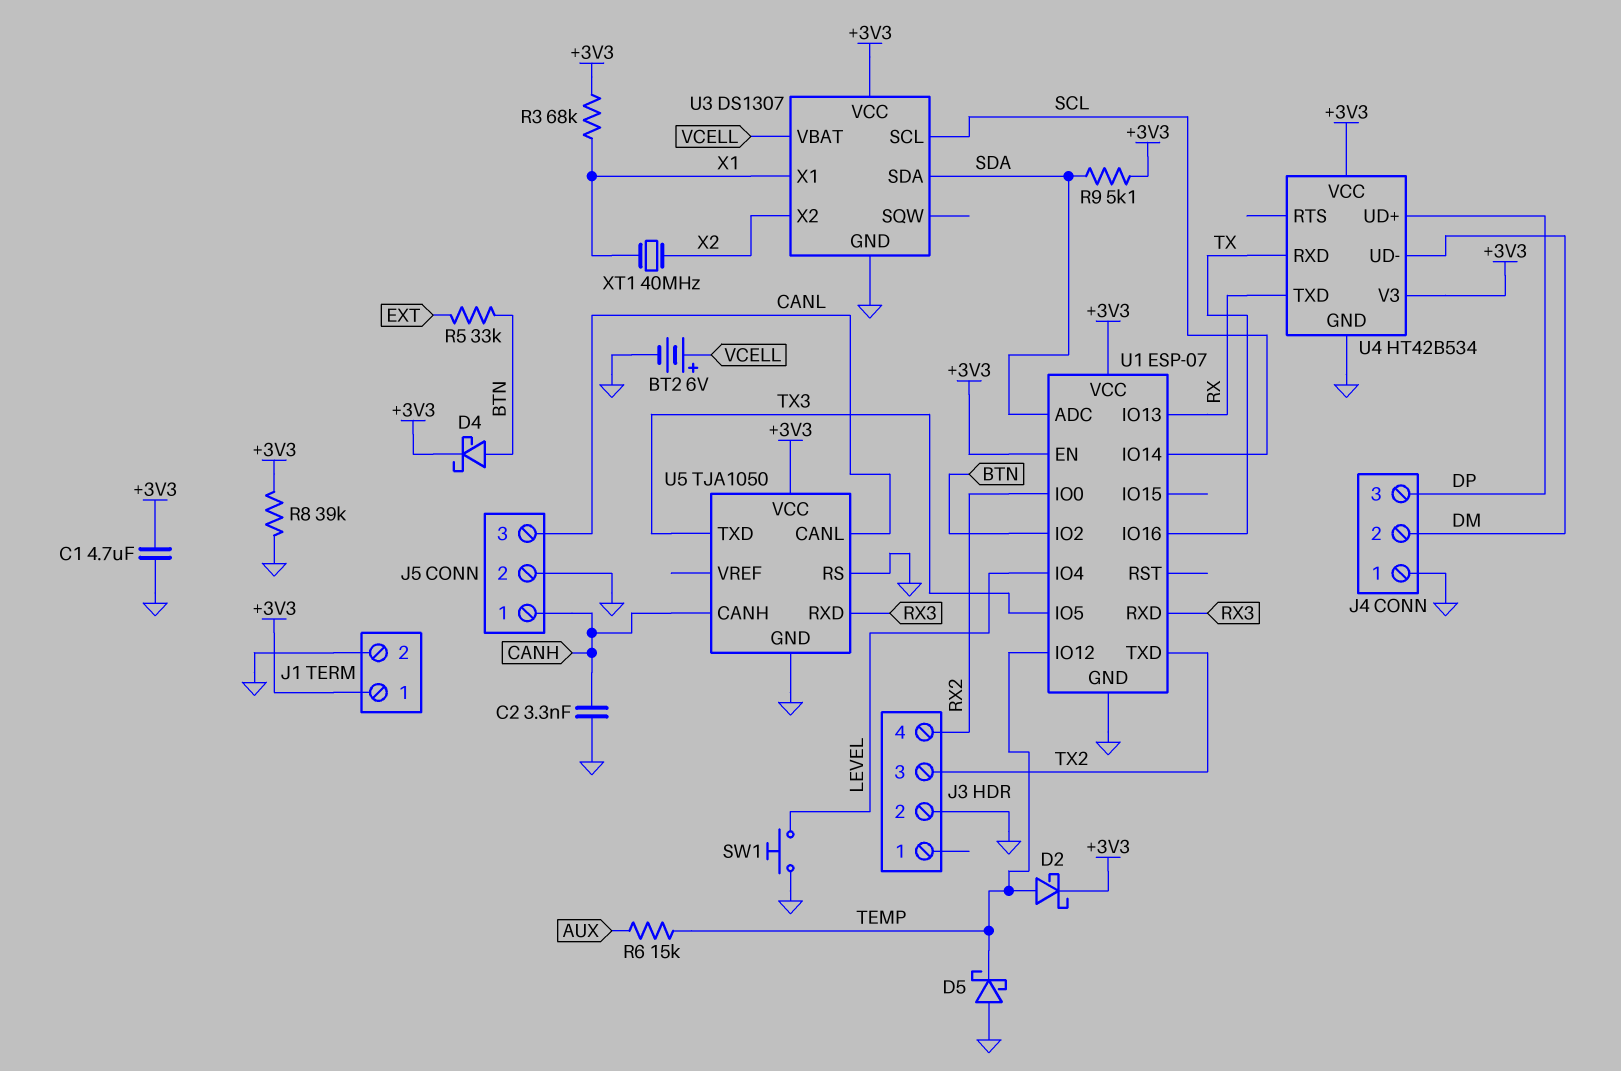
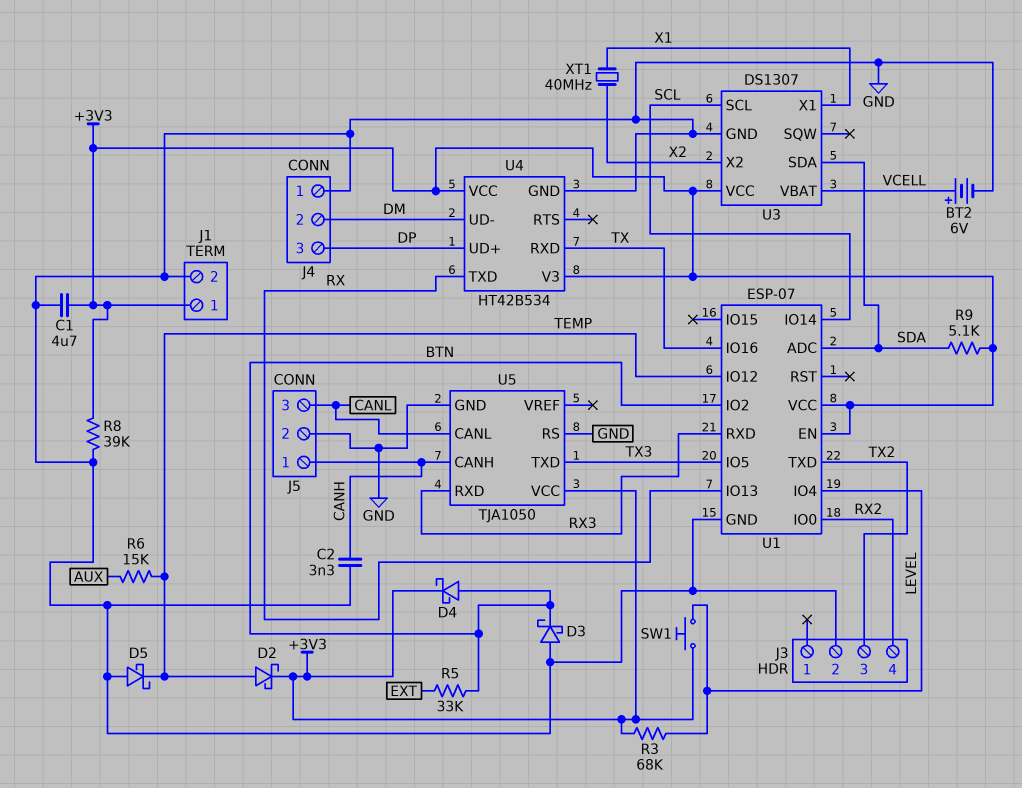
D3: none -> schottky (A GND, K BTN)
R3: 68k (+3V3, X1) -> 68k (+3V3, LEVEL)
SW1: button (GND, LEVEL) -> button (+3V3, LEVEL)

